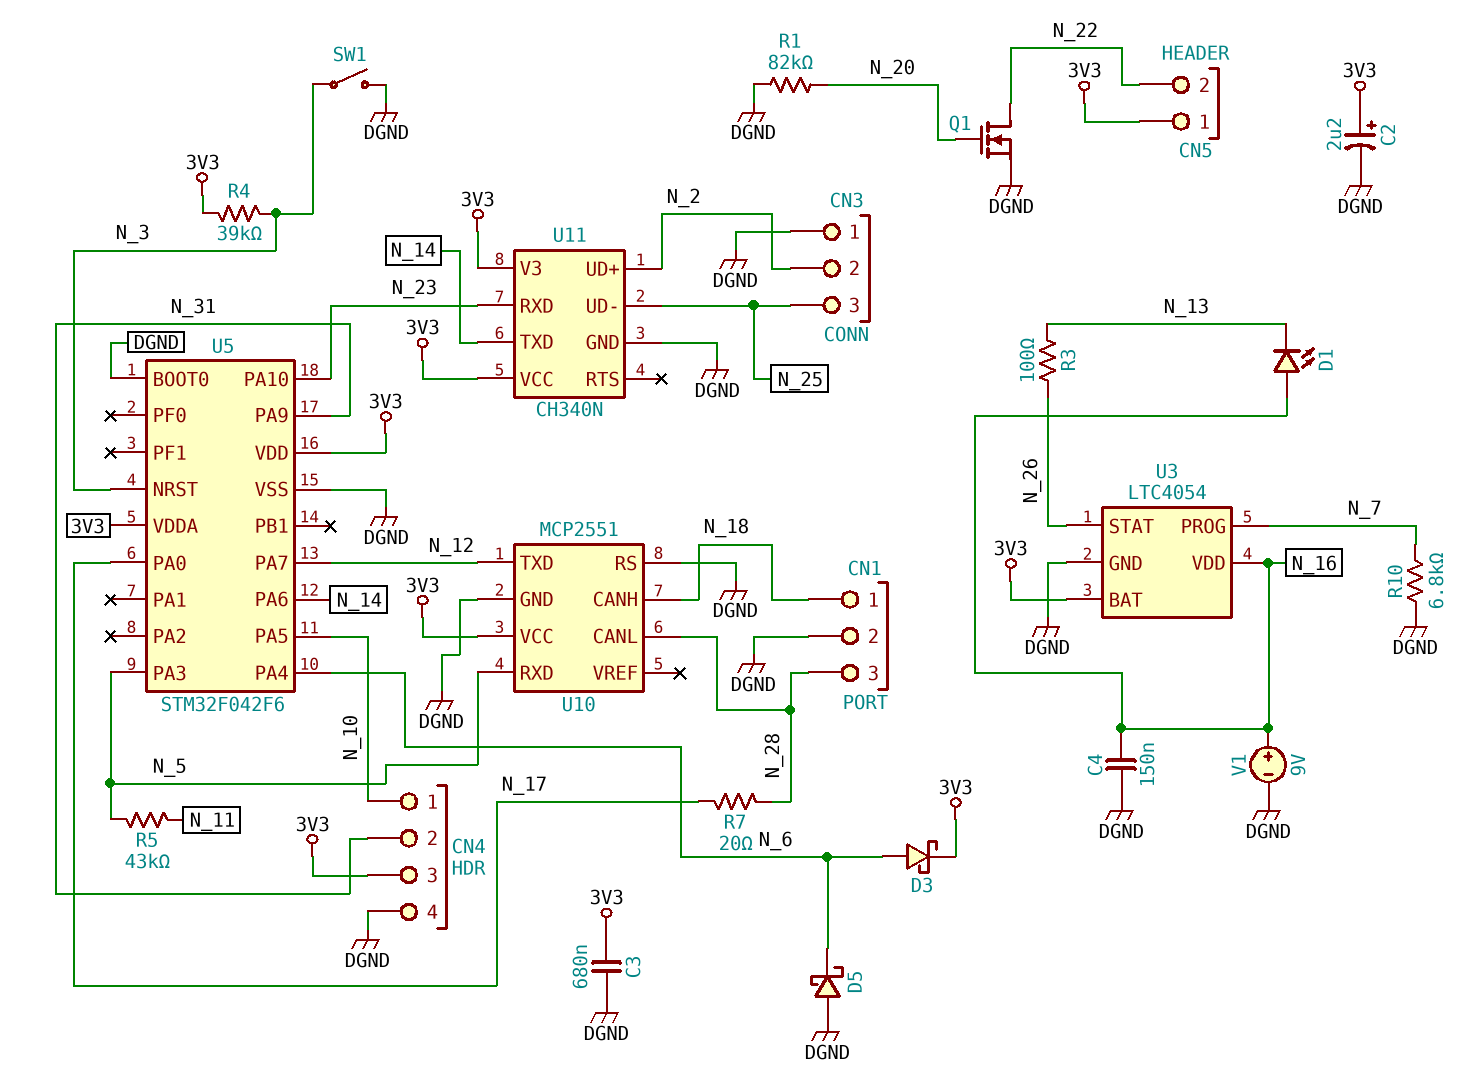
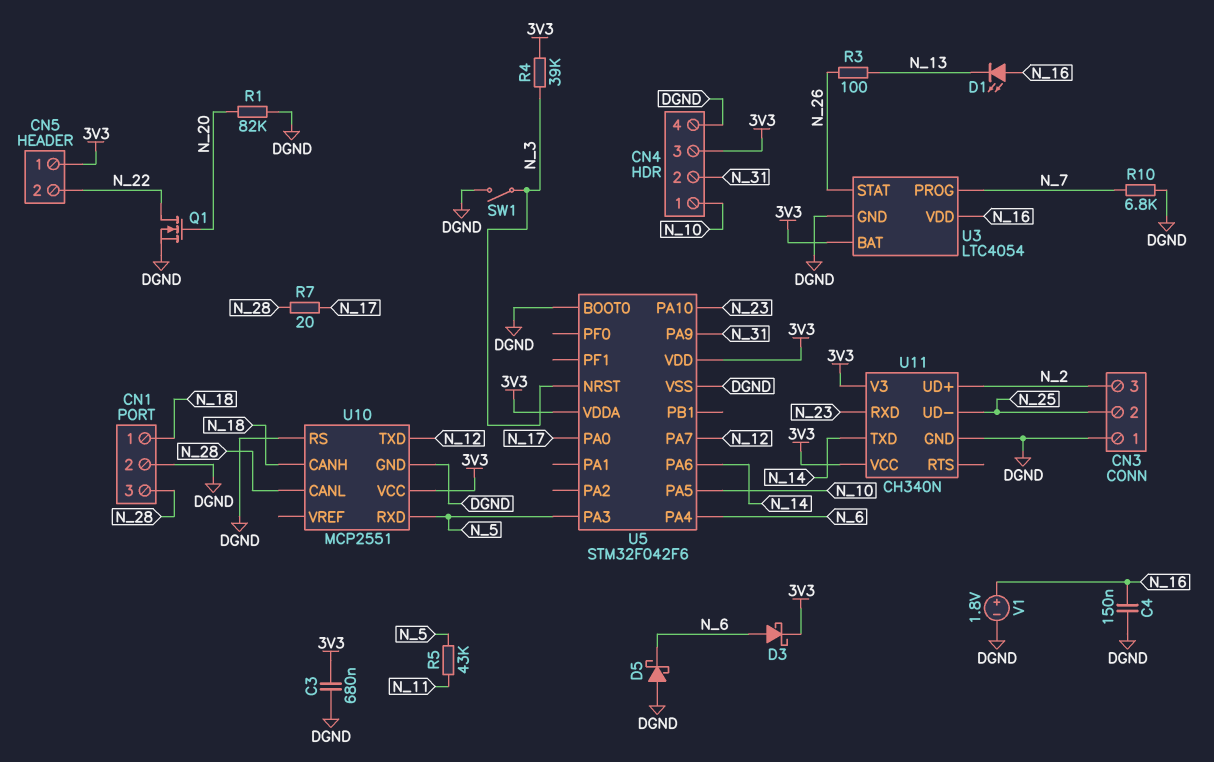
C2: 2.2uF (plus 3V3, minus DGND) -> none
CN3 pin 2: N_2 -> N_25
CN3 pin 3: N_25 -> N_2
V1: 9V (plus N_16, minus DGND) -> 1.8V (plus N_16, minus DGND)

